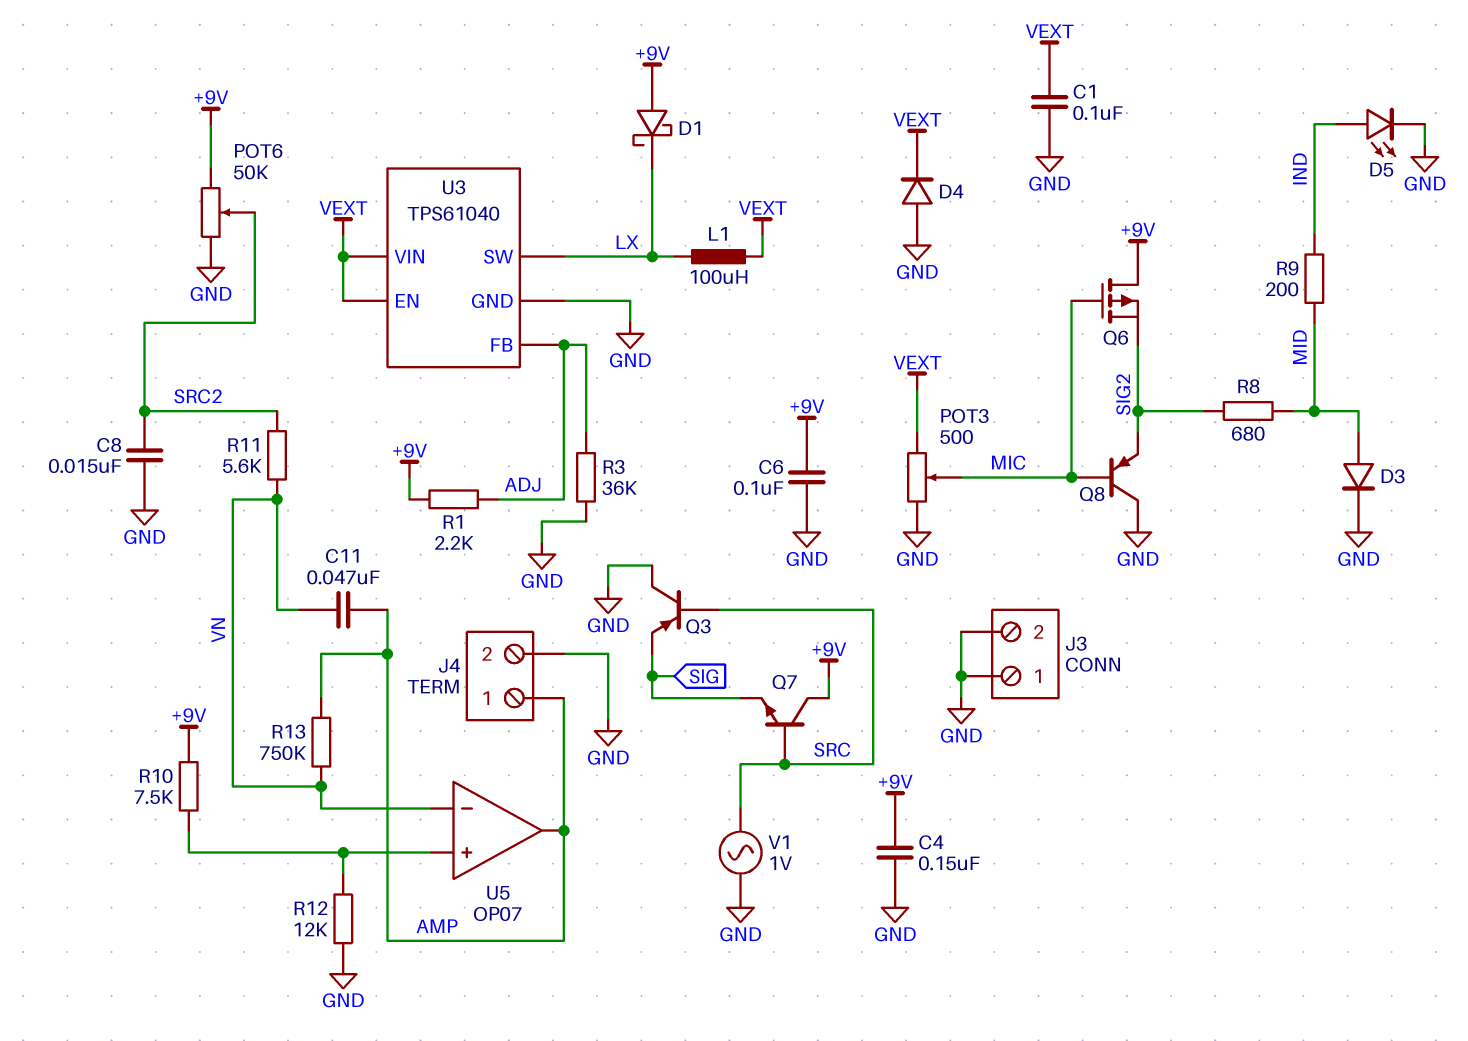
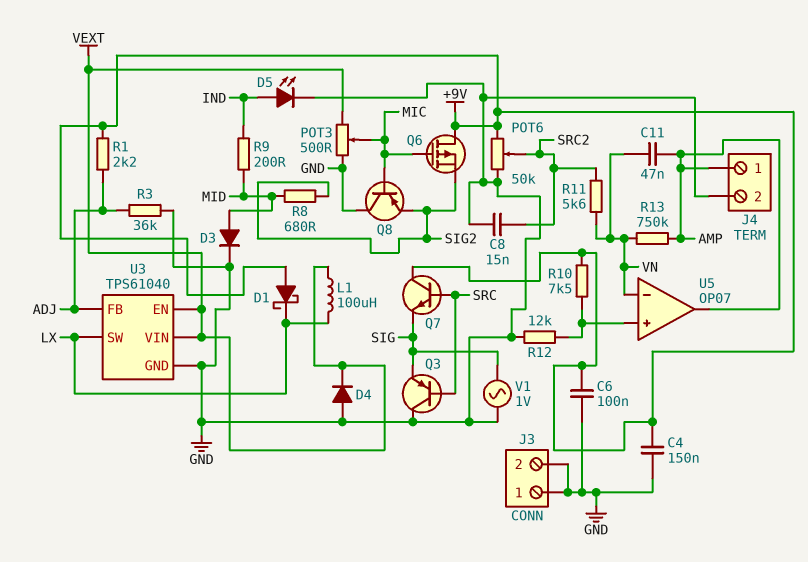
C1: 100nF (GND, VEXT) -> none
V1: AC 1V (GND, SRC) -> AC 1V (GND, SIG)

